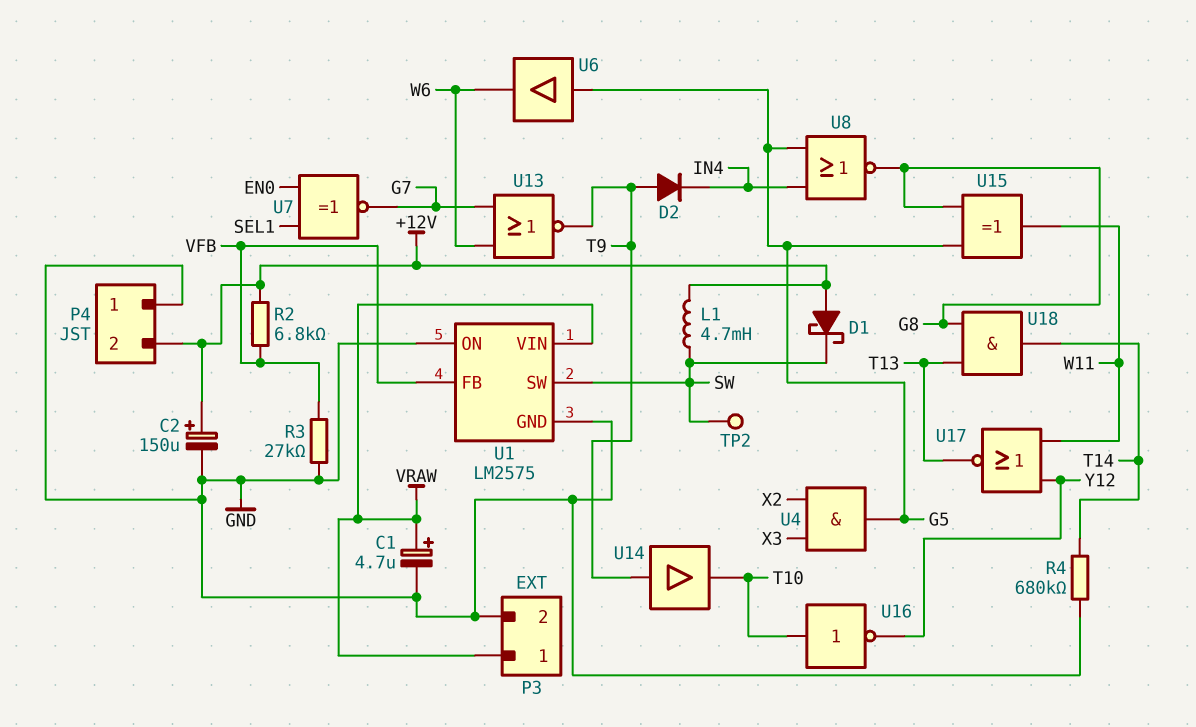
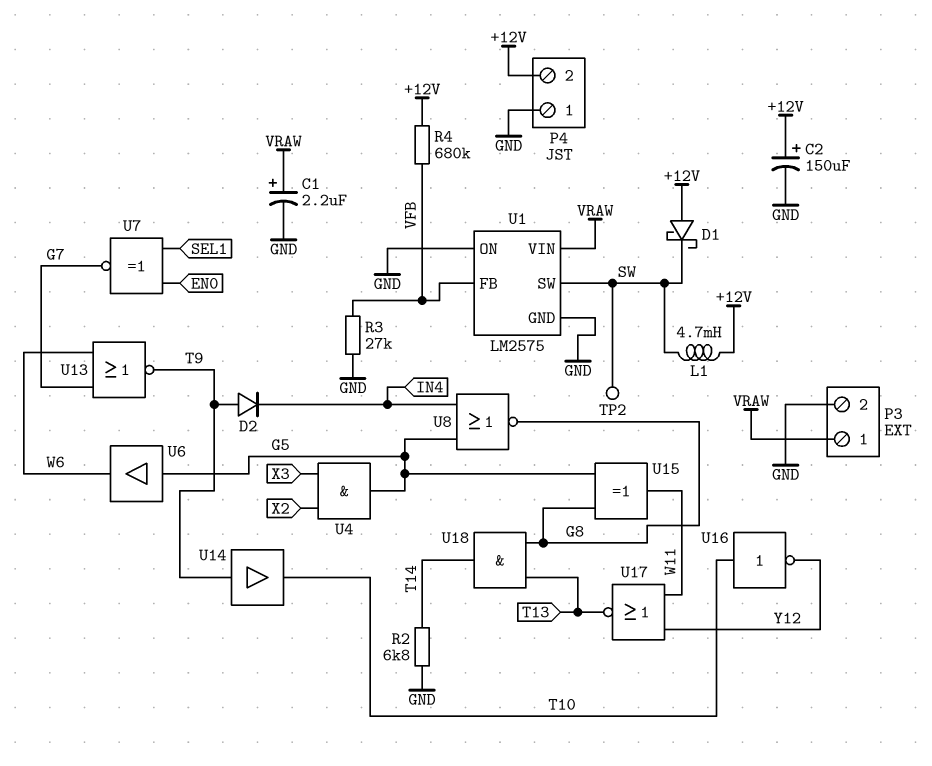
C1: 4.7uF (plus VRAW, minus GND) -> 2.2uF (plus VRAW, minus GND)
R2: 6.8k (+12V, VFB) -> 6.8k (GND, T14)
R4: 680k (GND, T14) -> 680k (+12V, VFB)

